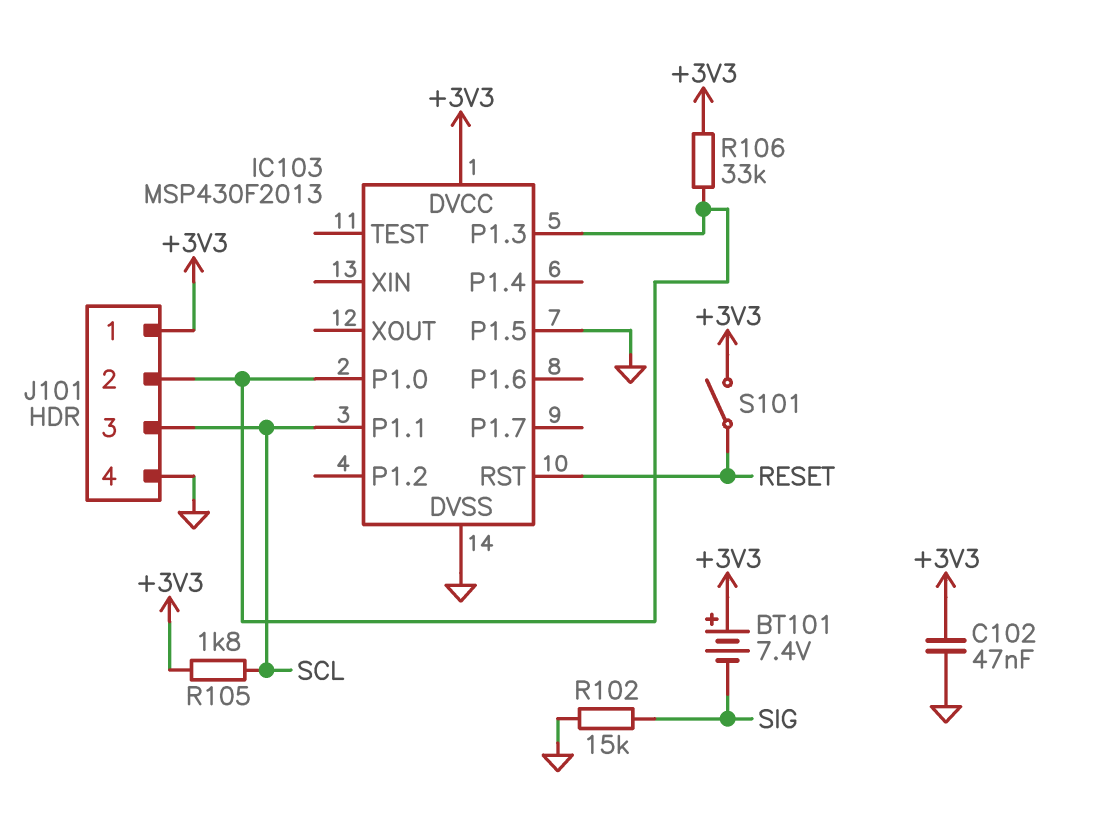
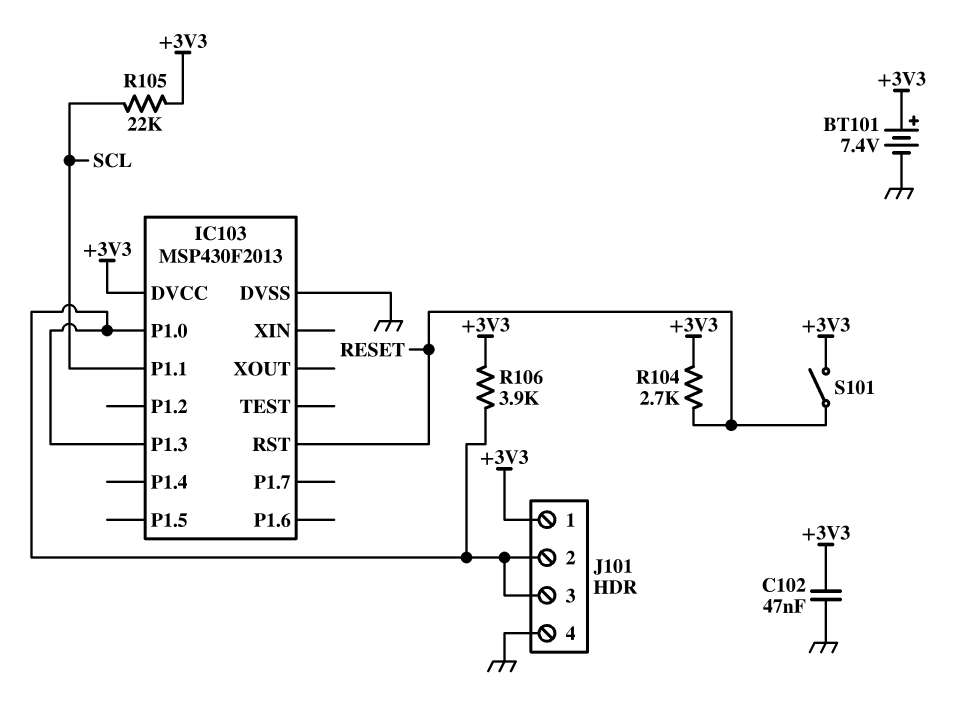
BT101: 7.4V (plus +3V3, minus SIG) -> 7.4V (plus +3V3, minus GND)
IC103 pin P1.5: GND -> none
J101 pin 3: SCL -> IC103/P1.0
R102: 15k (GND, SIG) -> none
R104: none -> 2.7k (+3V3, RESET)
R105: 1.8k (+3V3, SCL) -> 22k (+3V3, SCL)
R106: 33k (+3V3, IC103/P1.0) -> 3.9k (+3V3, IC103/P1.0)

